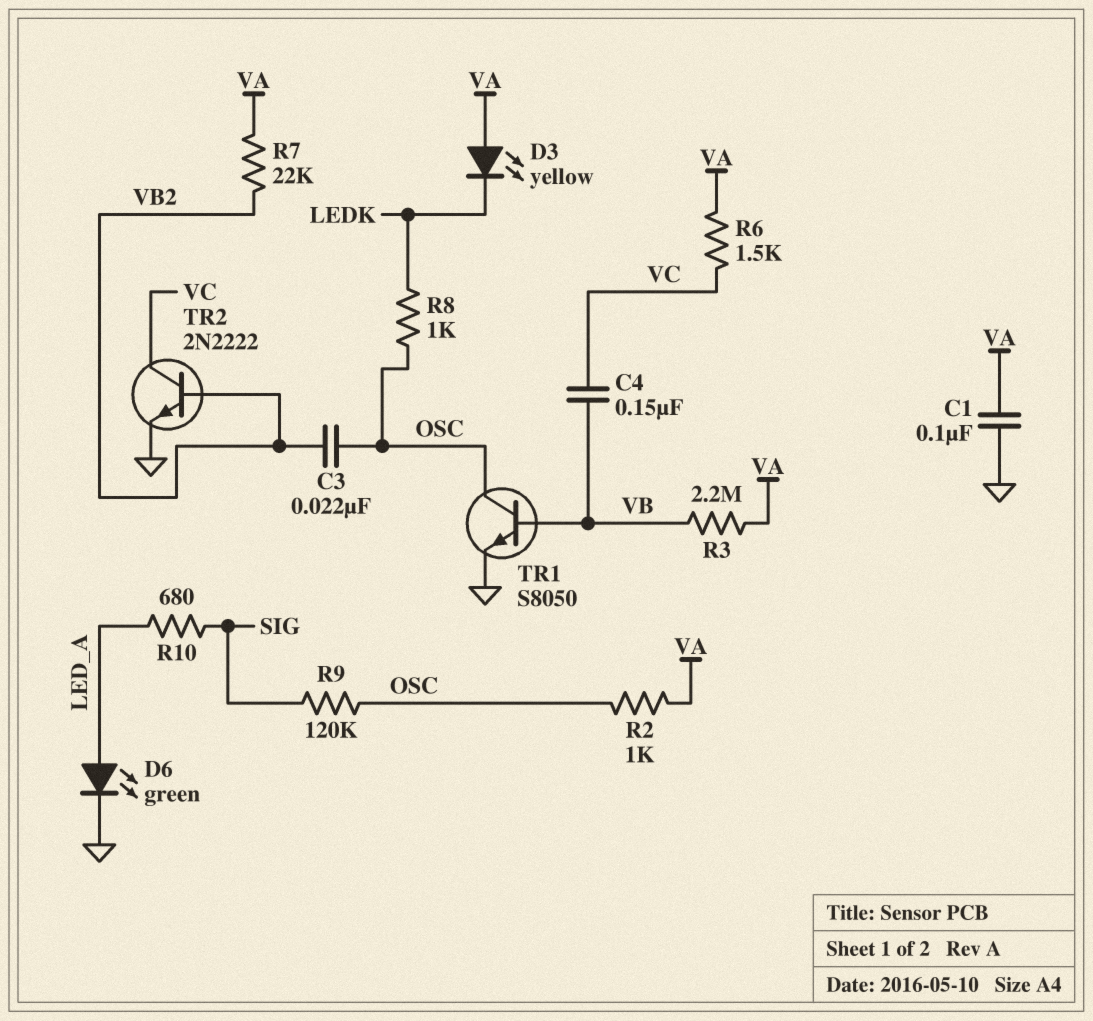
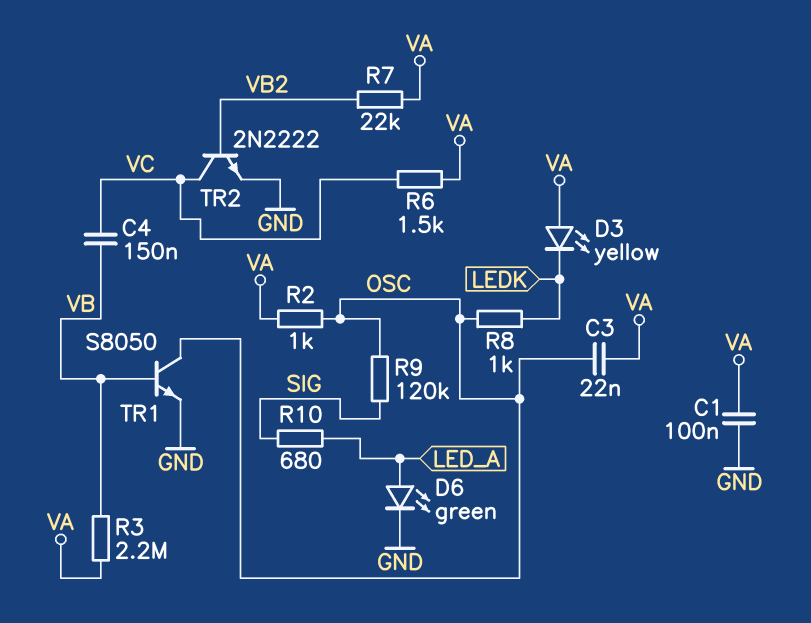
C3: 22nF (OSC, VB2) -> 22nF (OSC, VA)

